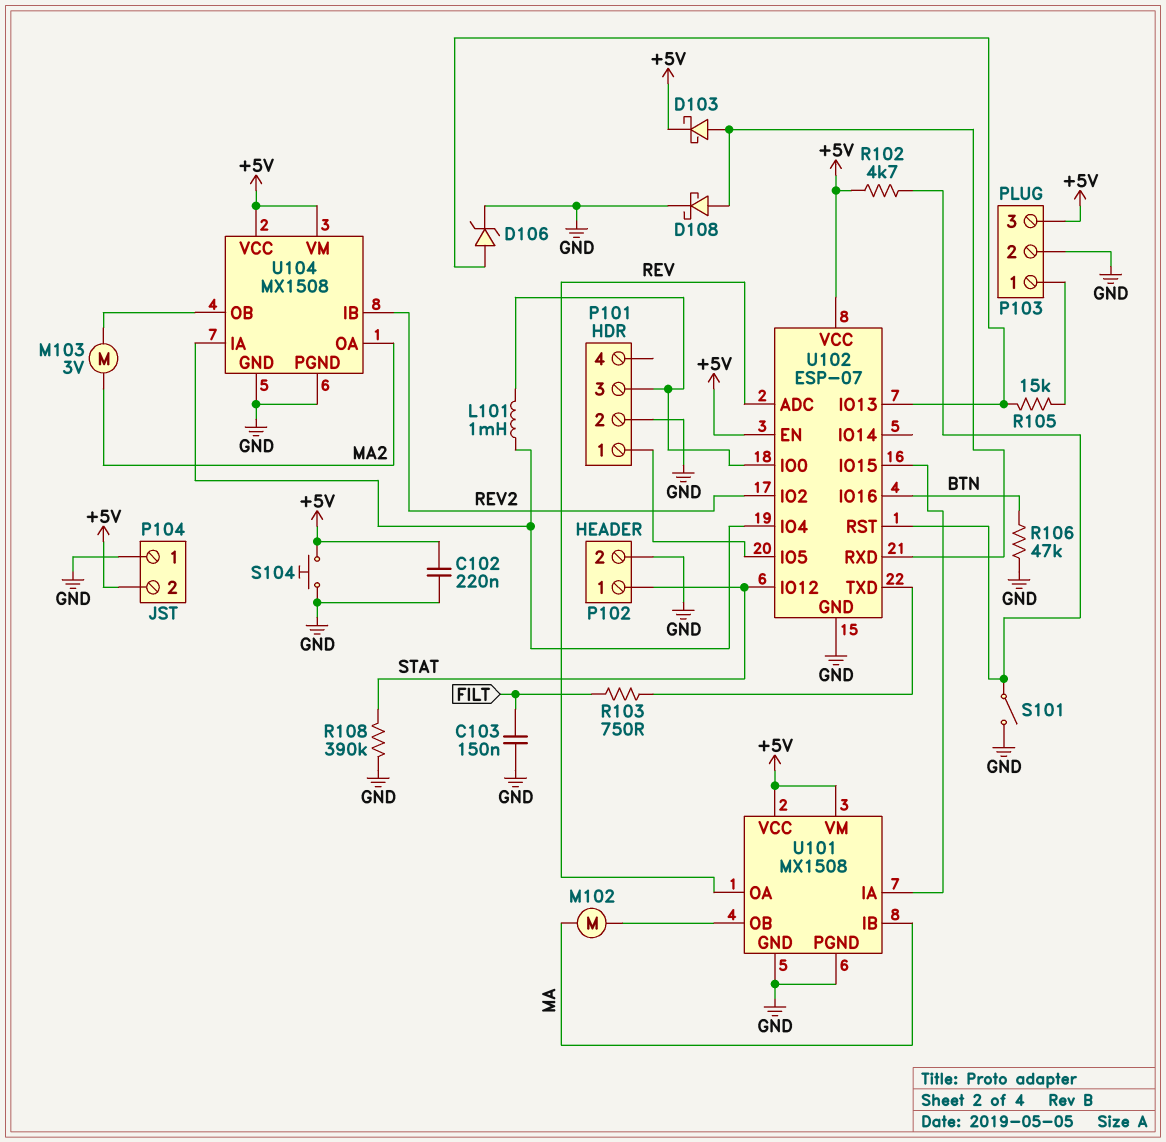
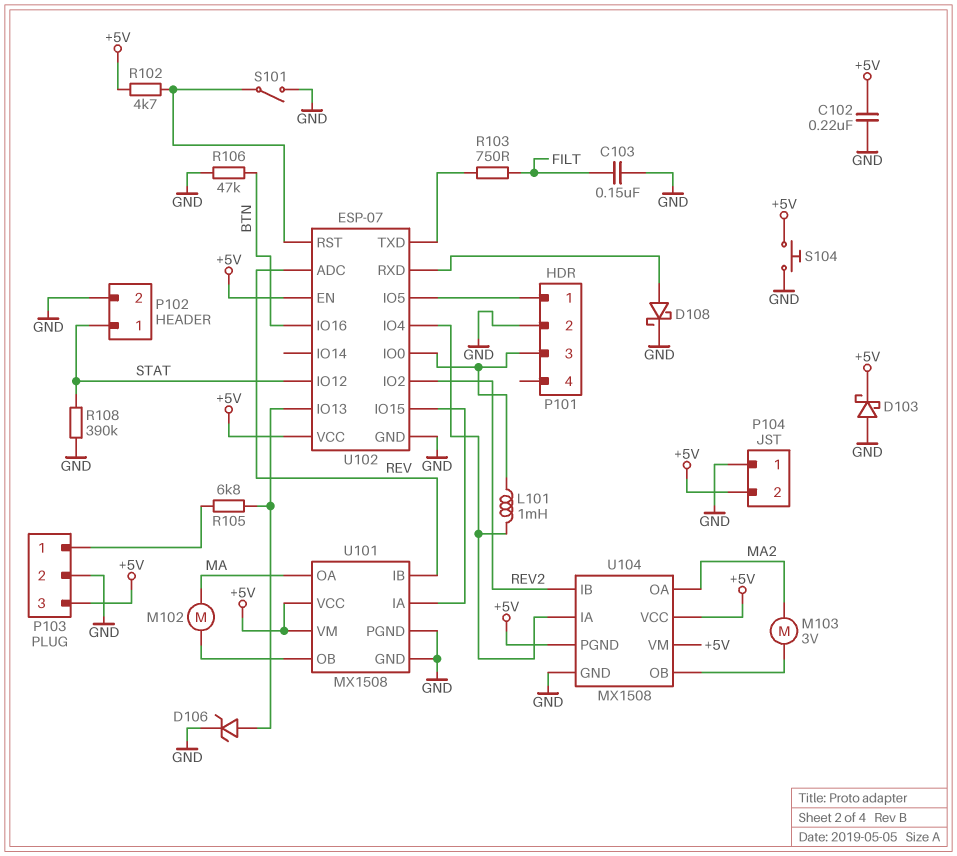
D103: schottky (A U102/RXD, K +5V) -> schottky (A GND, K +5V)
R105: 15k (P103/1, U102/IO13) -> 6.8k (P103/1, U102/IO13)
U101 pin IB: MA -> REV
U101 pin OA: REV -> MA
U104 pin PGND: GND -> +5V

